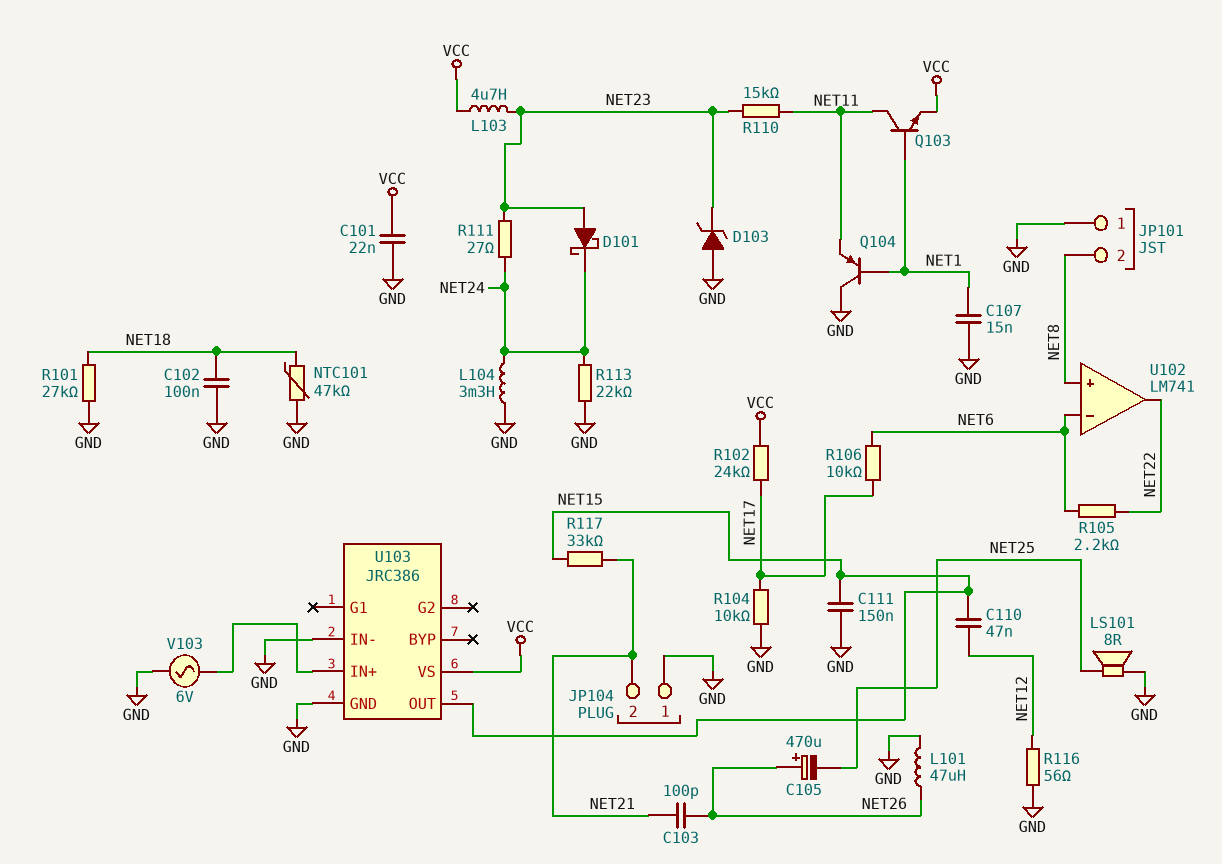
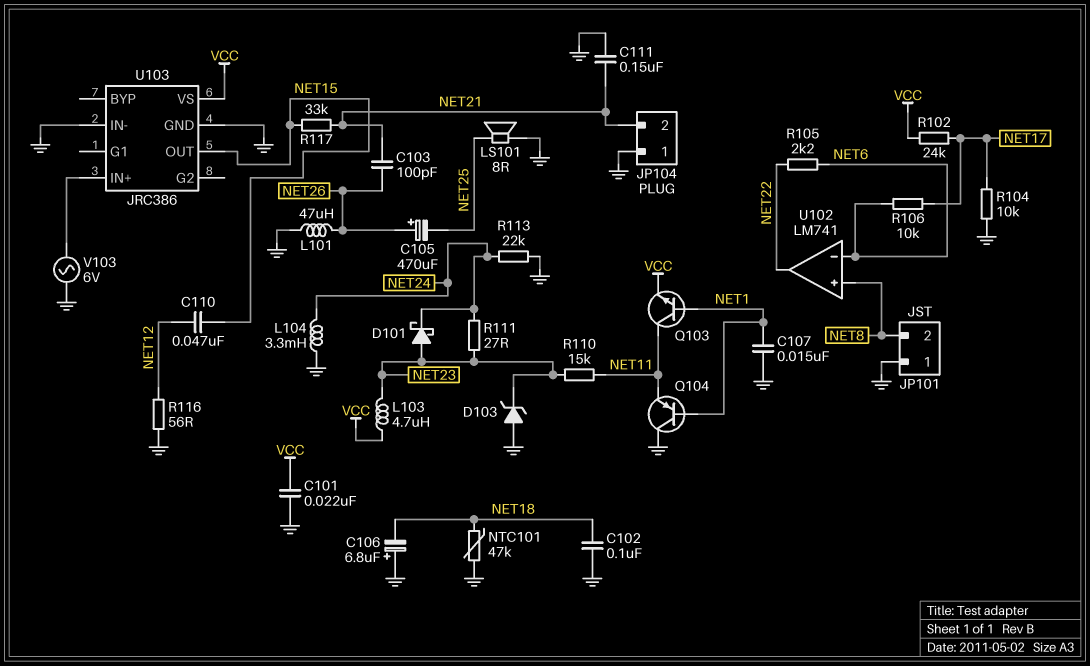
C106: none -> 6.8uF (plus GND, minus NET18)
C111: 150nF (GND, NET15) -> 150nF (GND, NET21)
R101: 27k (GND, NET18) -> none

